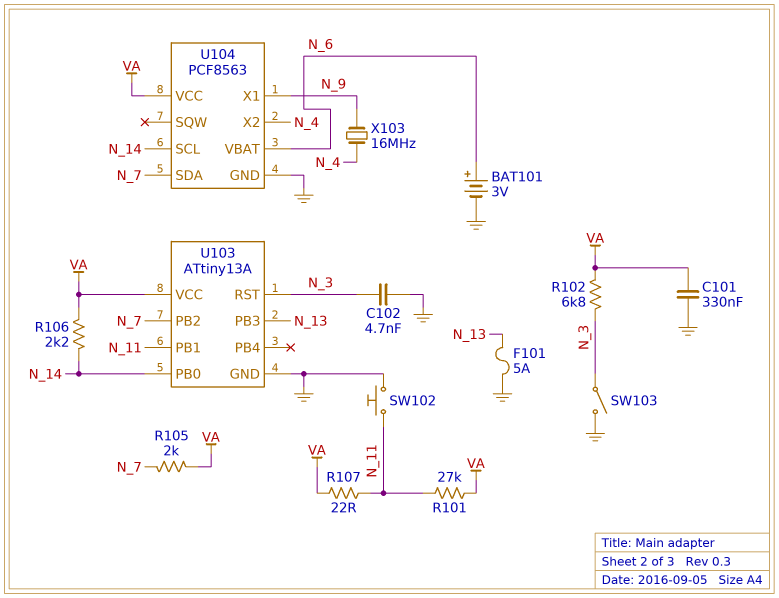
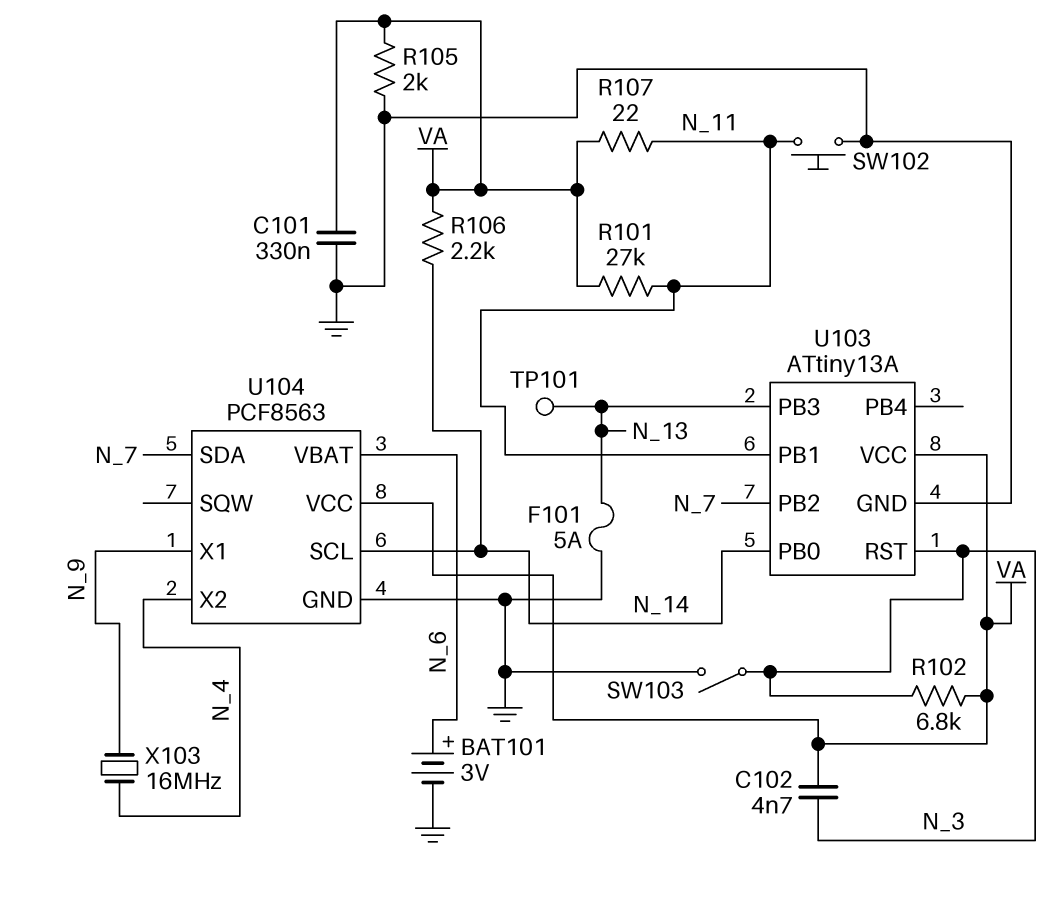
C102: 4.7nF (GND, N_3) -> 4.7nF (N_3, VA)
R105: 2k (N_7, VA) -> 2k (GND, VA)
TP101: none -> test point (N_13)

